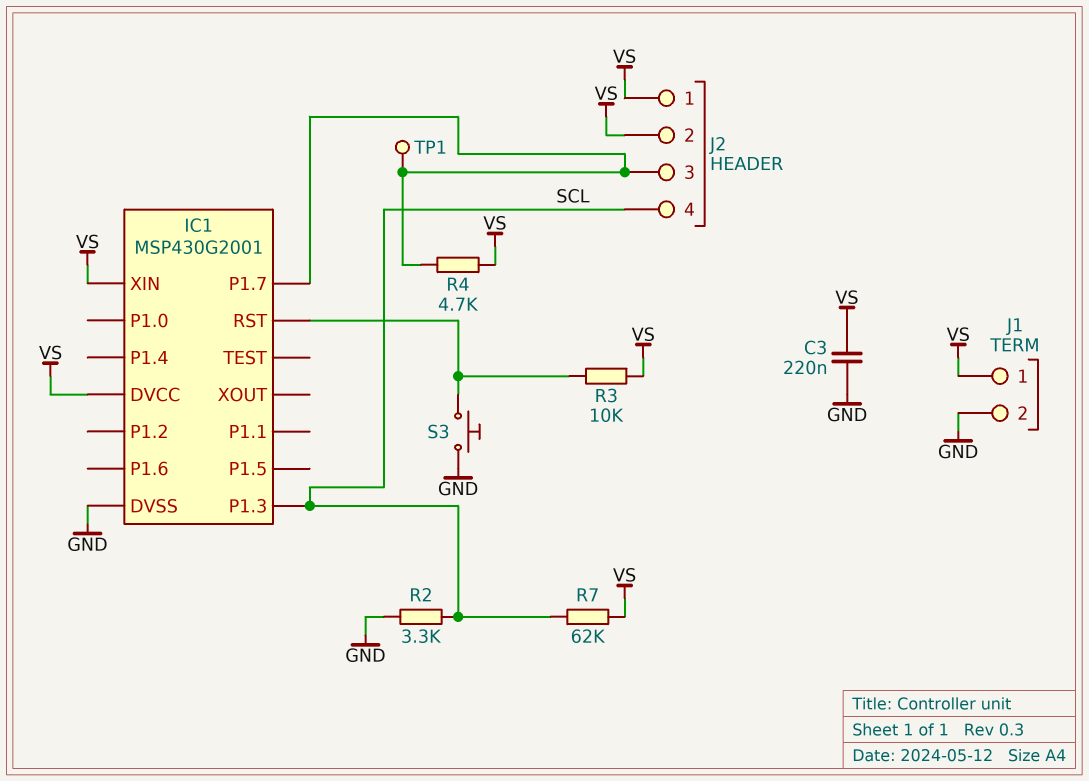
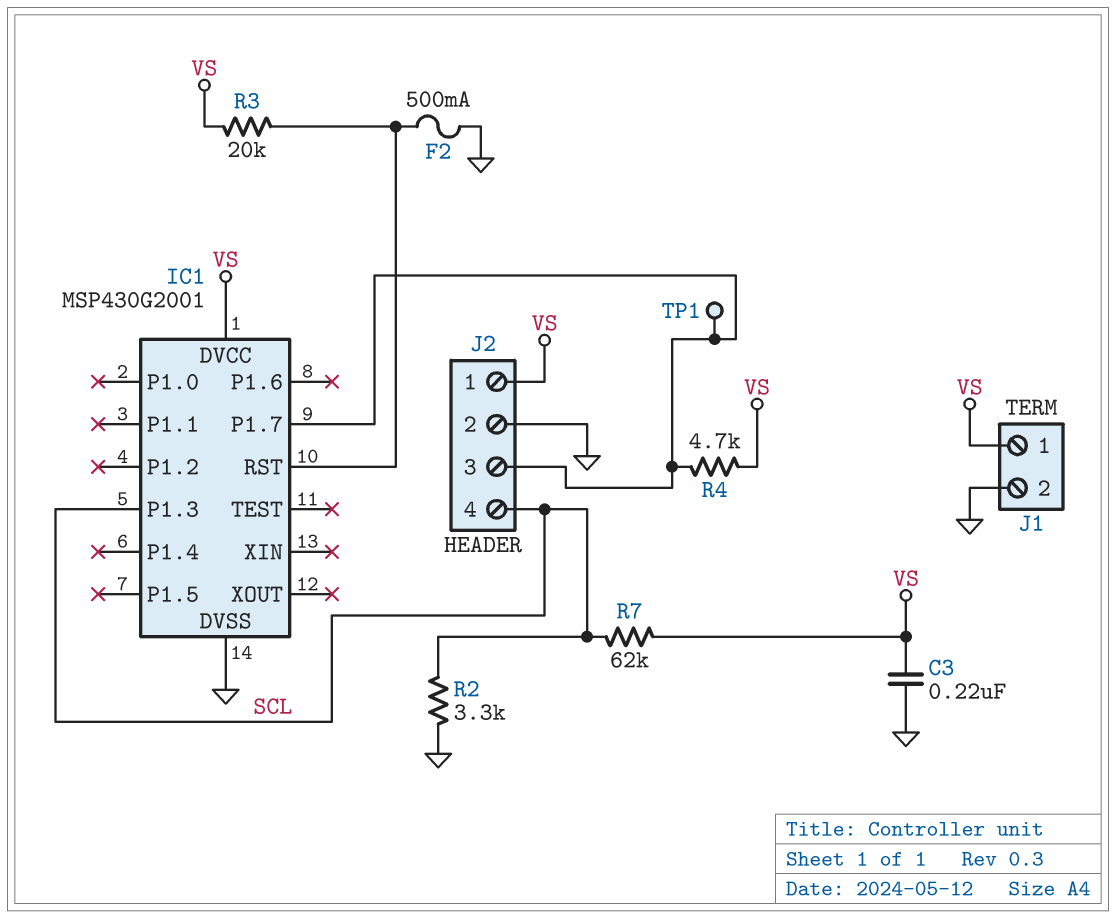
F2: none -> 500mA (GND, IC1/RST)
IC1 pin XIN: VS -> none
J2 pin 2: VS -> GND
R3: 10k (IC1/RST, VS) -> 20k (IC1/RST, VS)
S3: button (GND, IC1/RST) -> none

